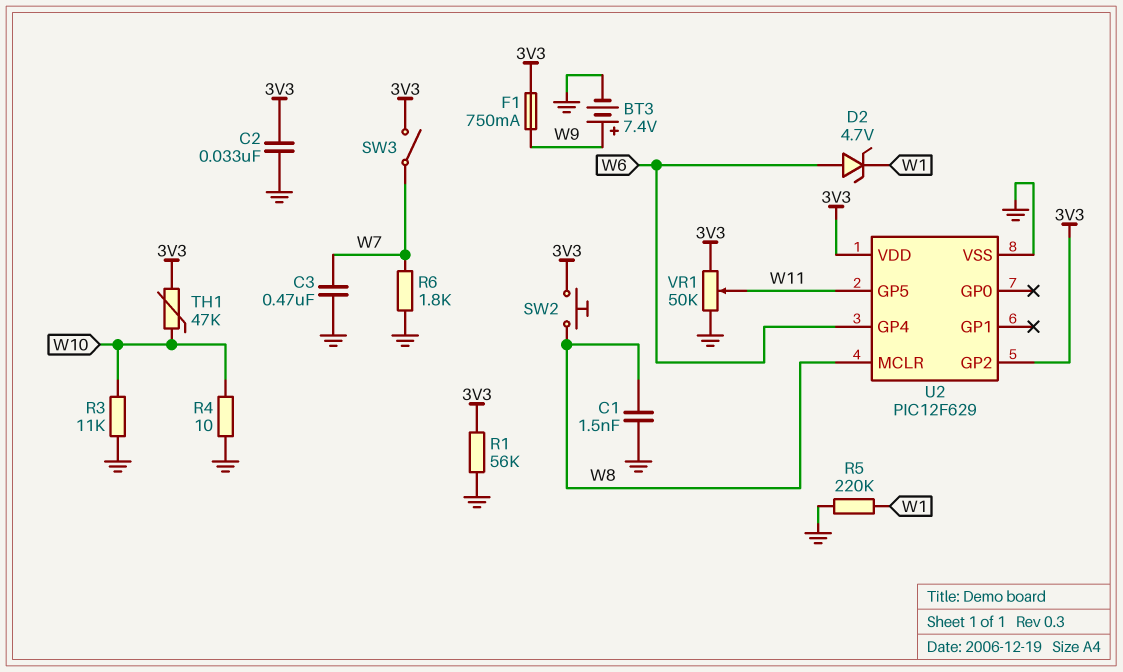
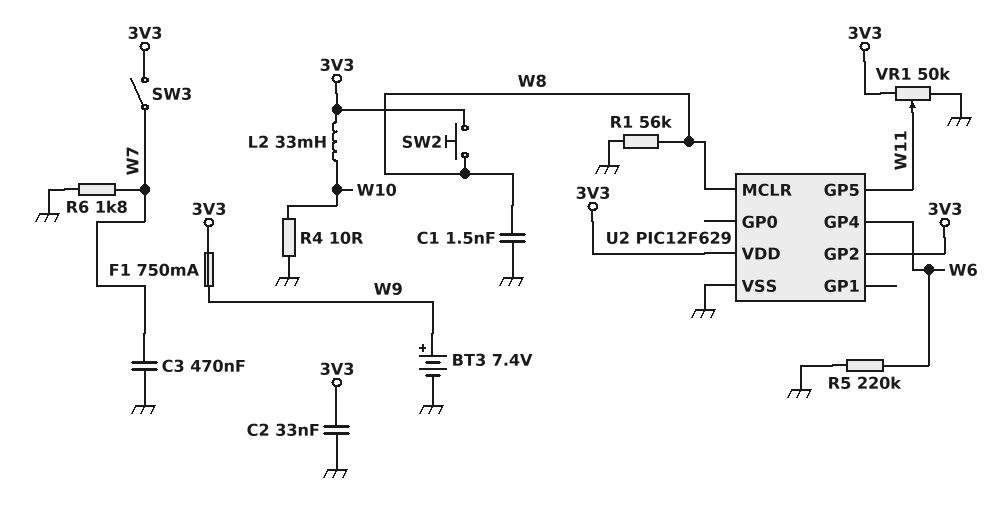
D2: zener 4.7V (A W6, K W1) -> none
L2: none -> 33mH (3V3, W10)
R1: 56k (3V3, GND) -> 56k (GND, W8)
R3: 11k (GND, W10) -> none
R5: 220k (GND, W1) -> 220k (GND, W6)
TH1: 47k (3V3, W10) -> none

